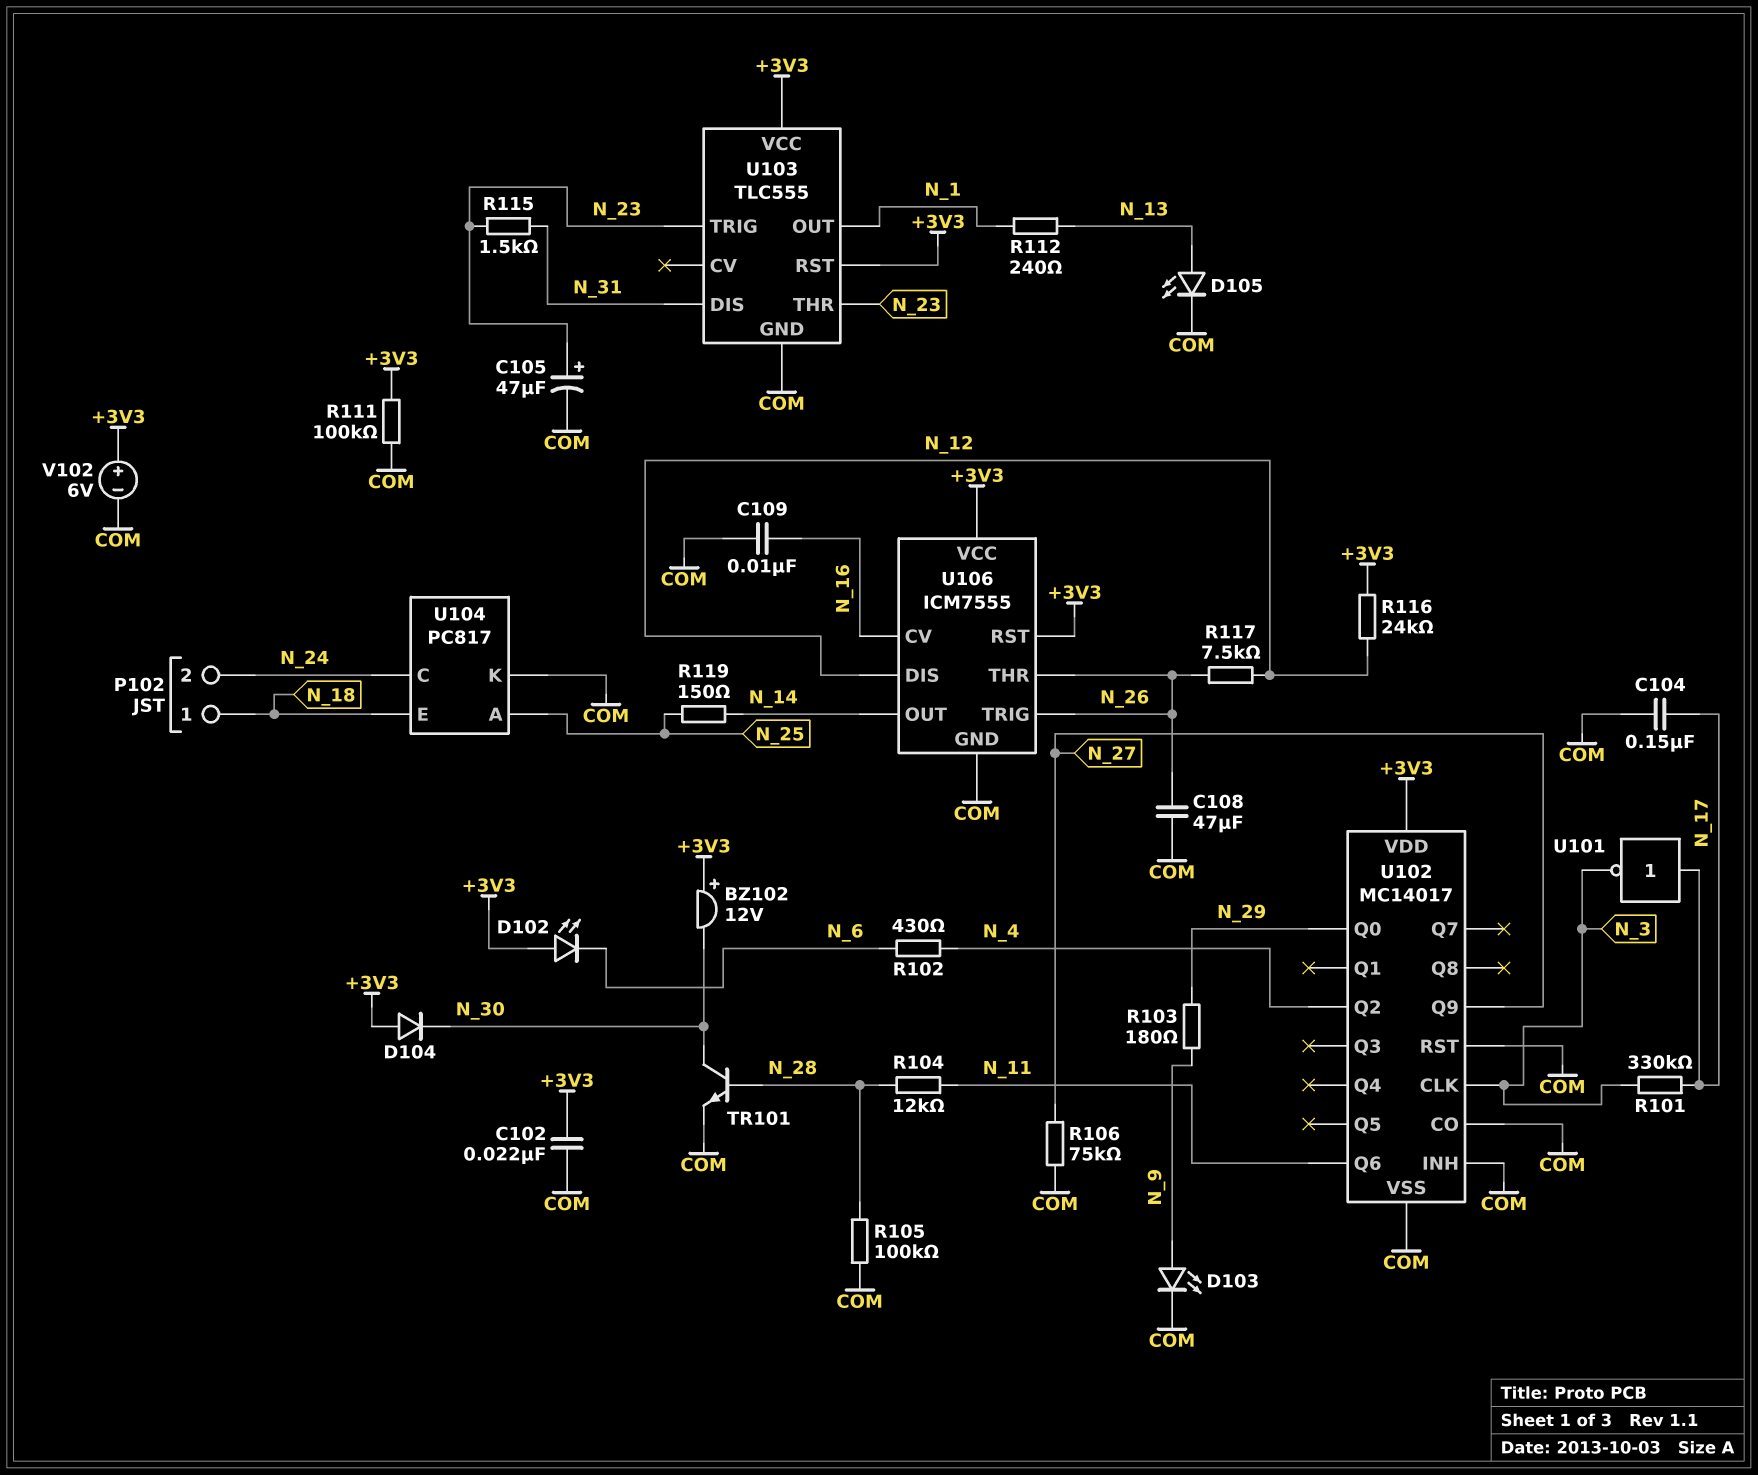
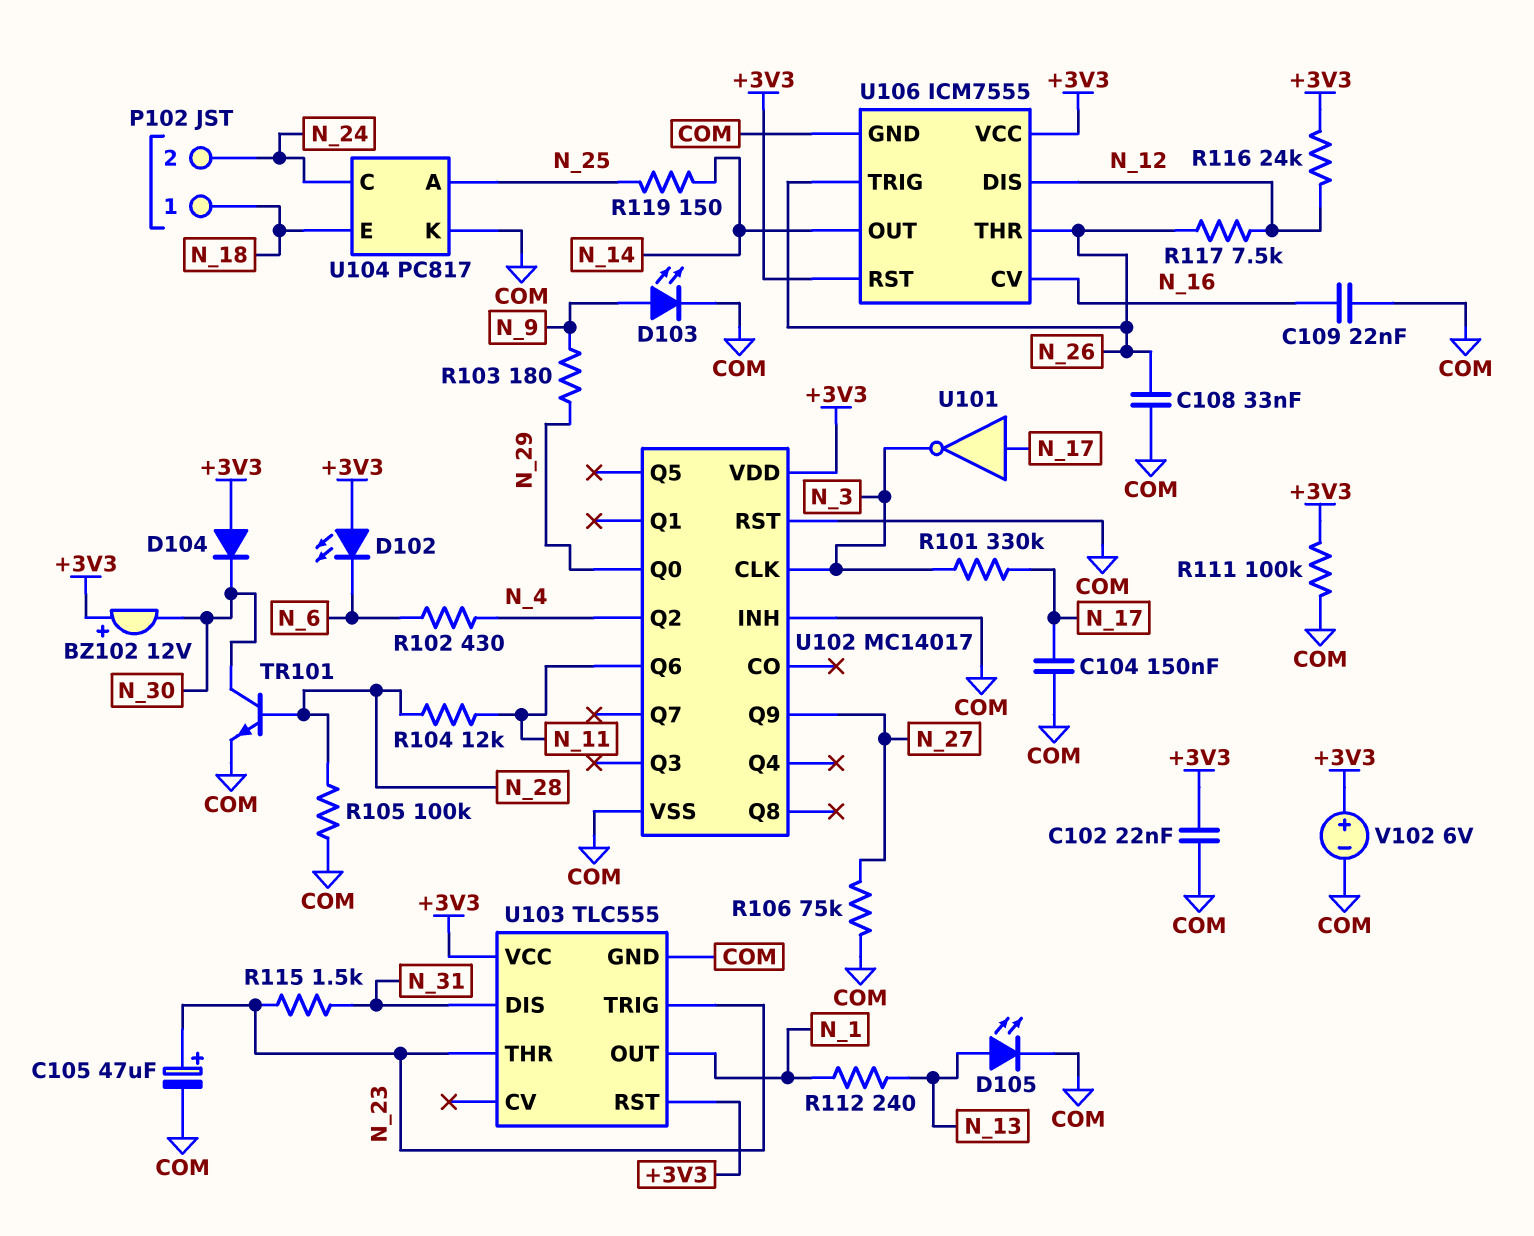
C108: 47uF (COM, N_26) -> 33nF (COM, N_26)
C109: 10nF (COM, N_16) -> 22nF (COM, N_16)
U102 pin CO: COM -> none

